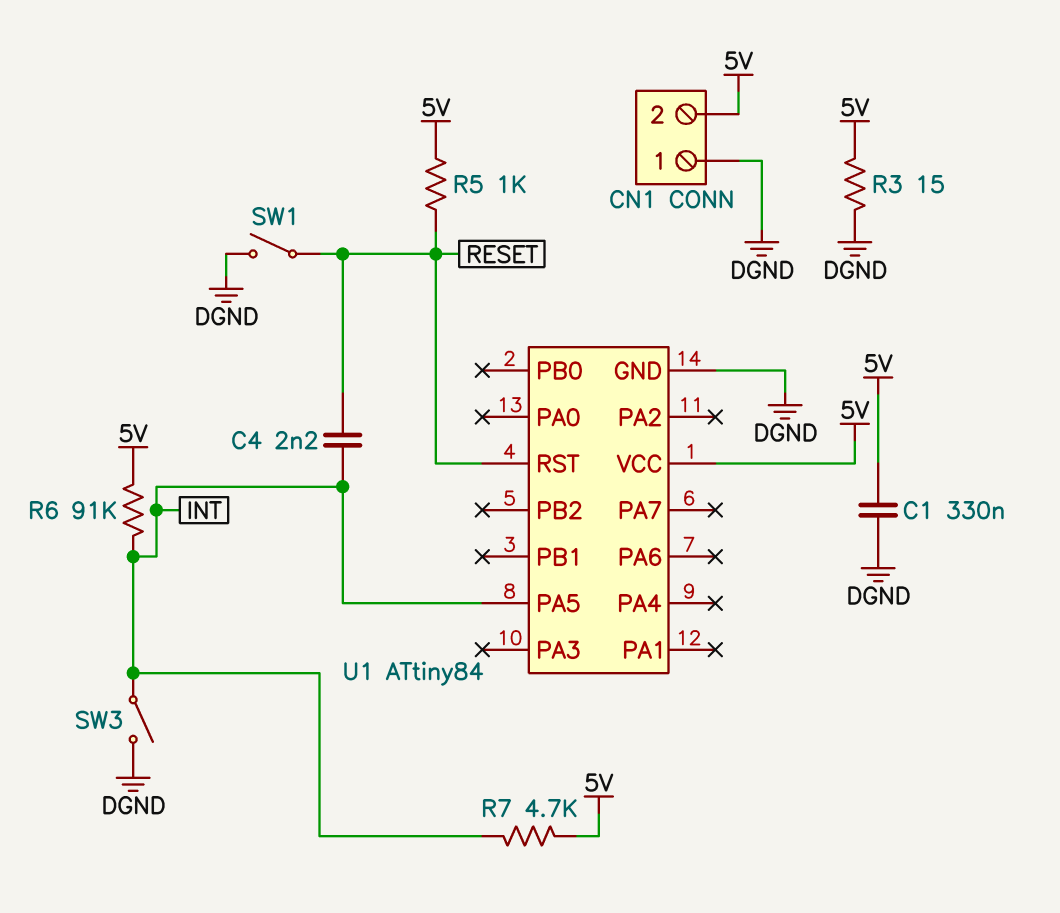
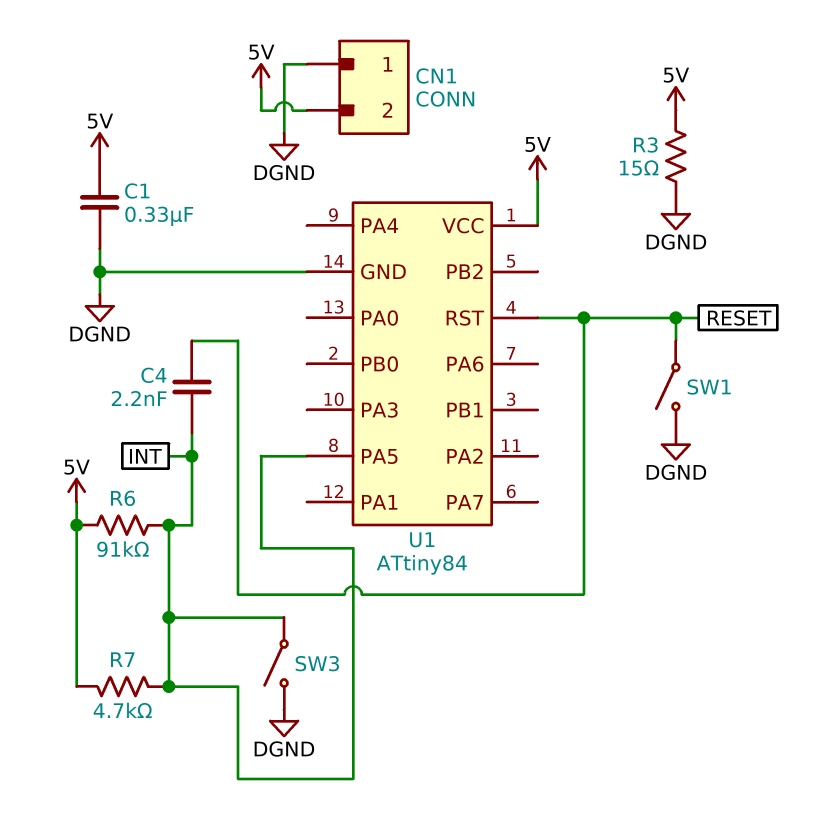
R5: 1k (5V, RESET) -> none

